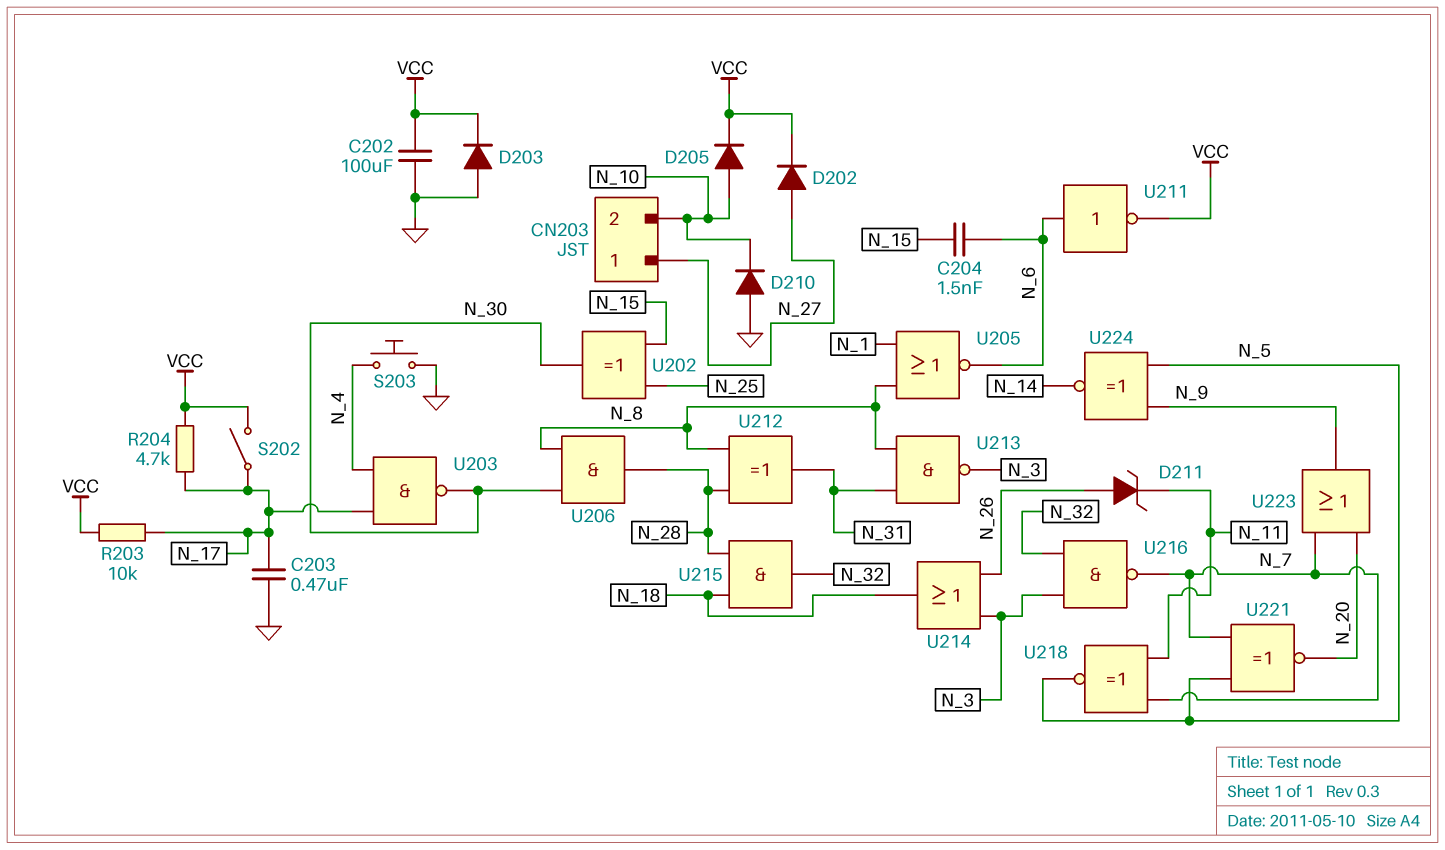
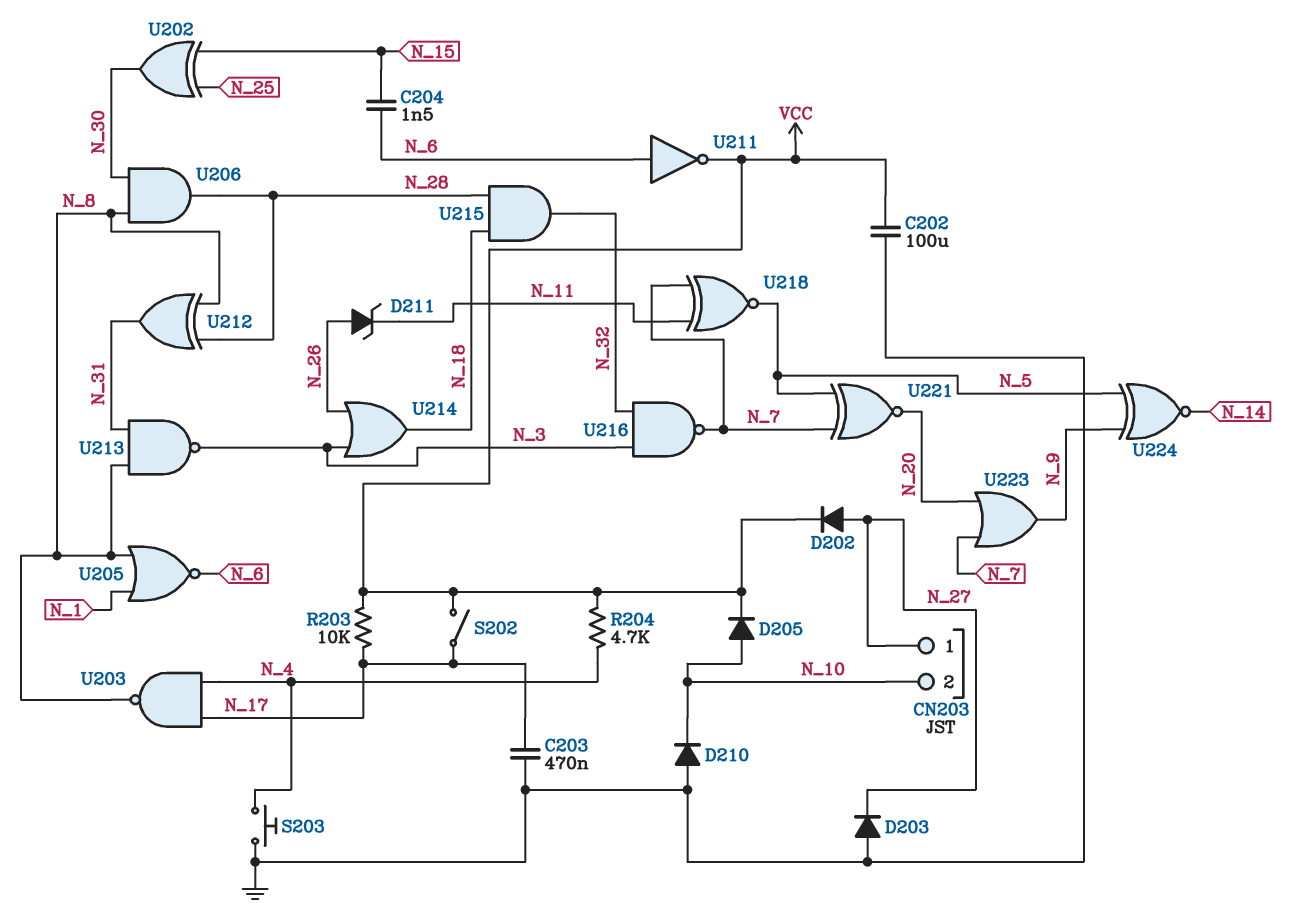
D203: diode (A GND, K VCC) -> diode (A GND, K N_27)
R204: 4.7k (N_17, VCC) -> 4.7k (N_4, VCC)
U203: NAND (in N_4, in N_17, out N_30) -> NAND (in N_4, in N_17, out N_8)

